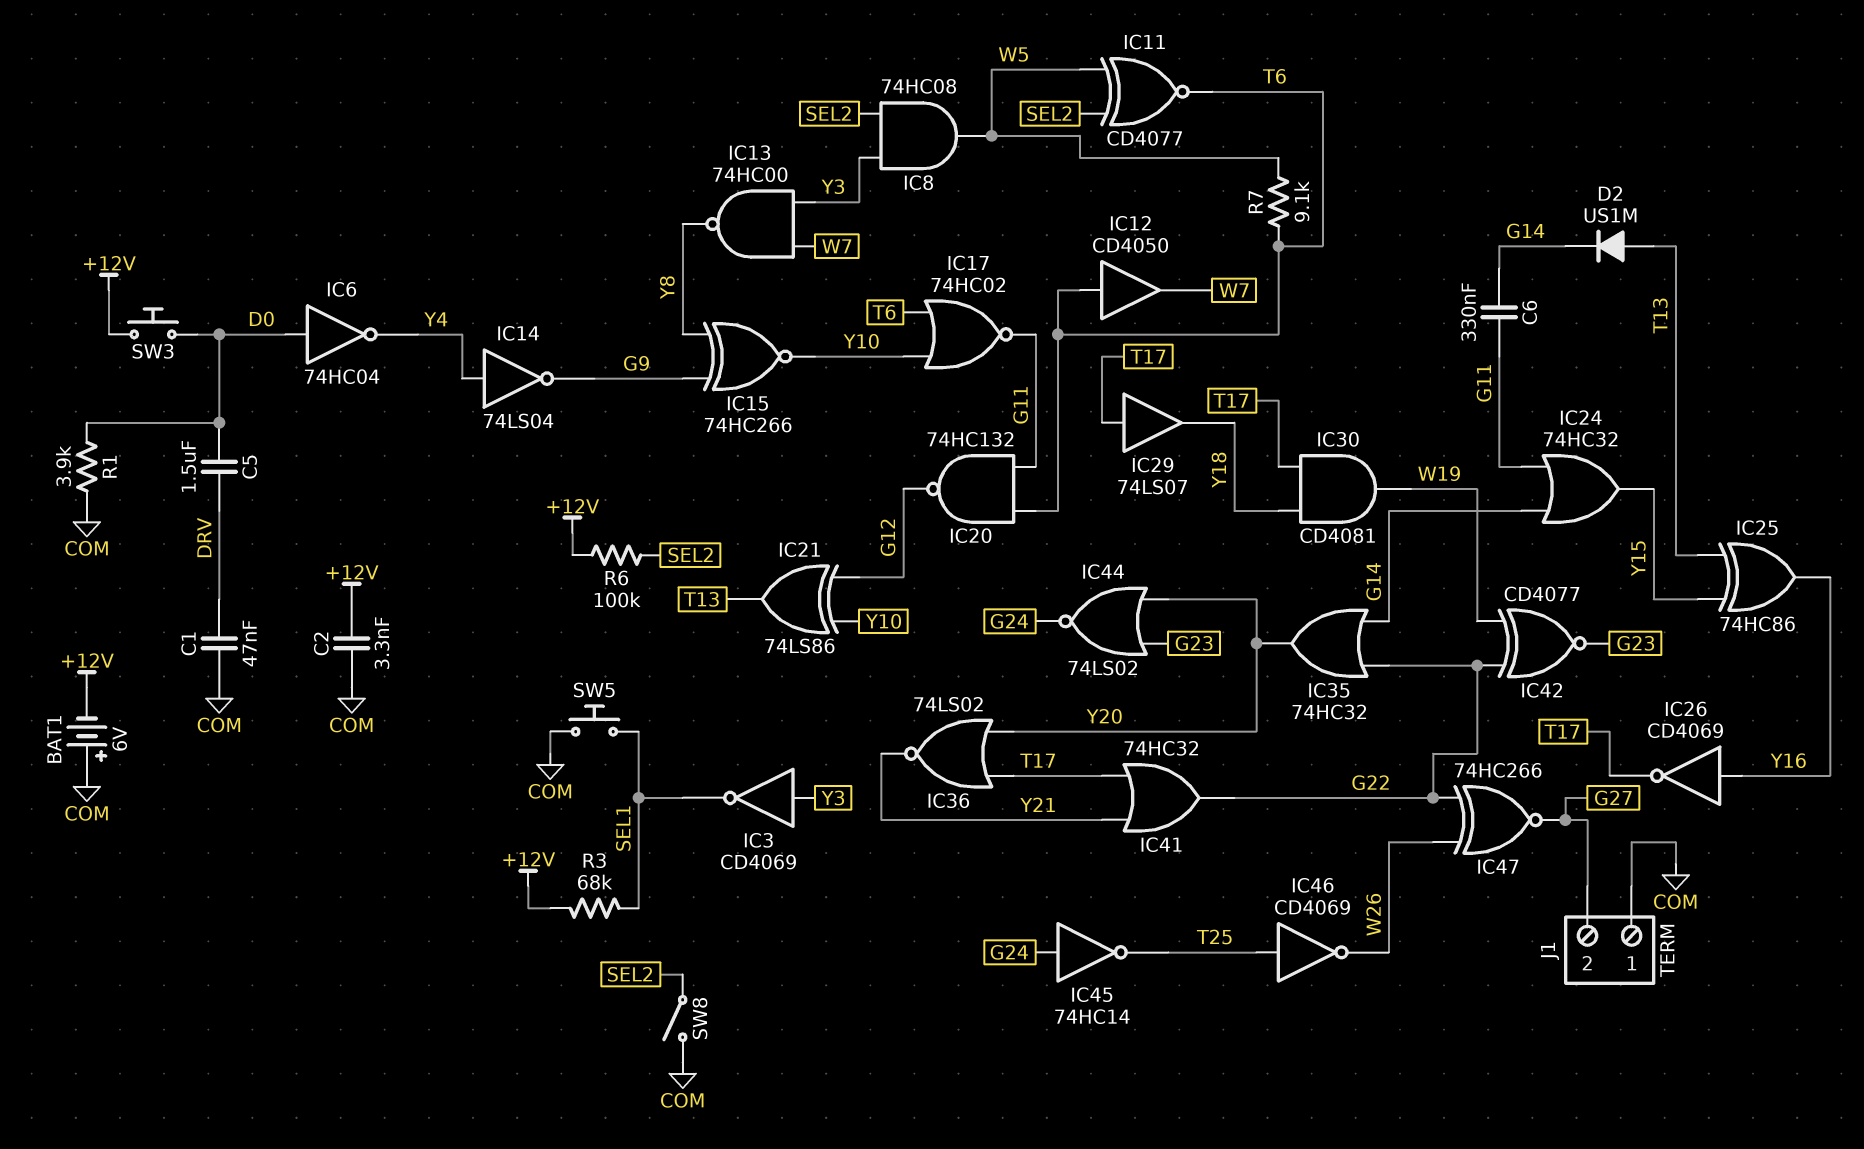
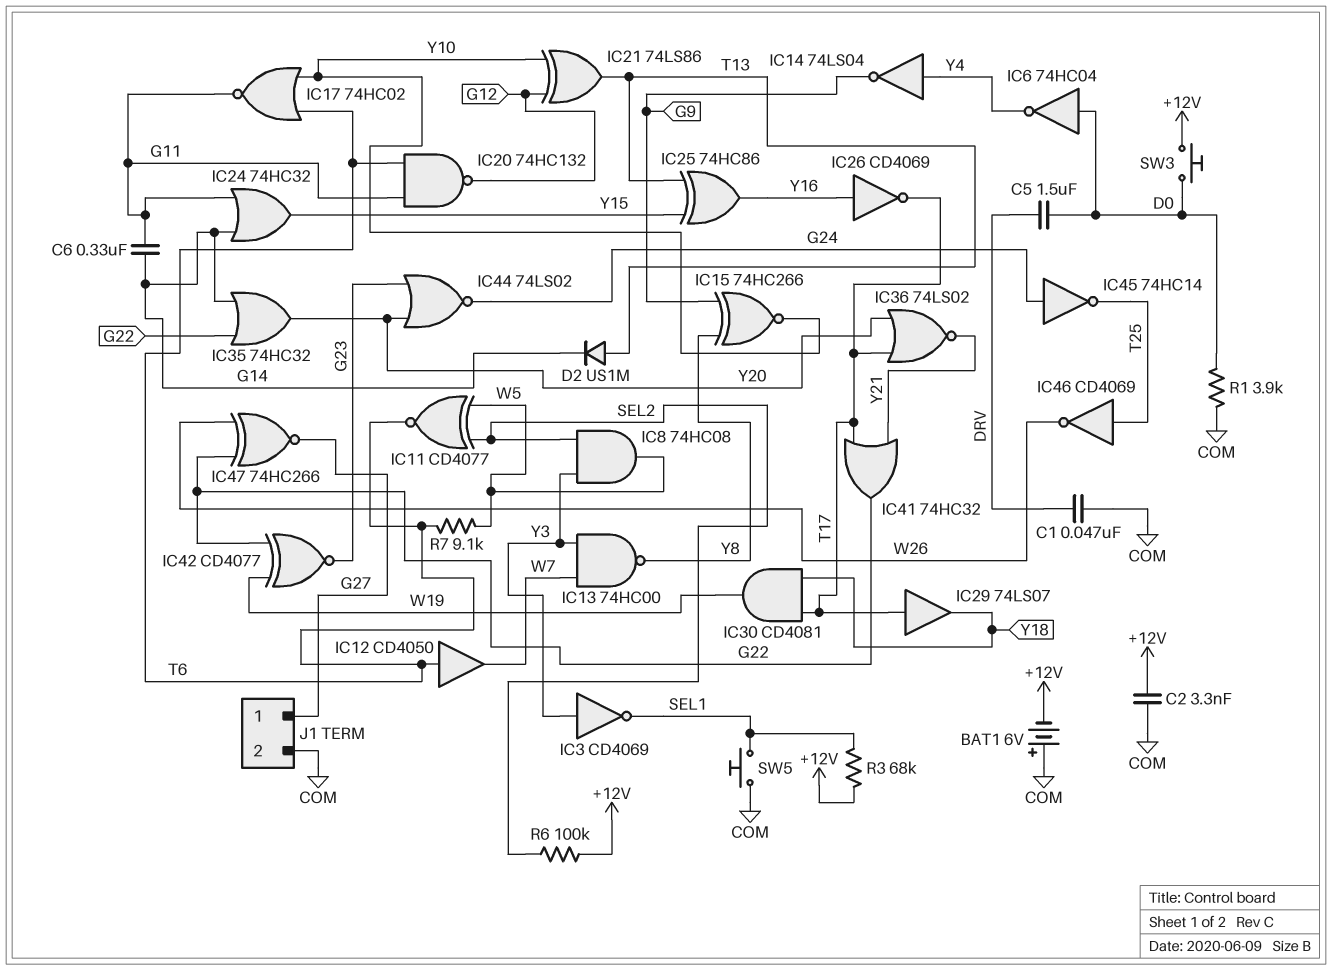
J1 pin 1: COM -> G27
J1 pin 2: G27 -> COM
SW8: switch (COM, SEL2) -> none

